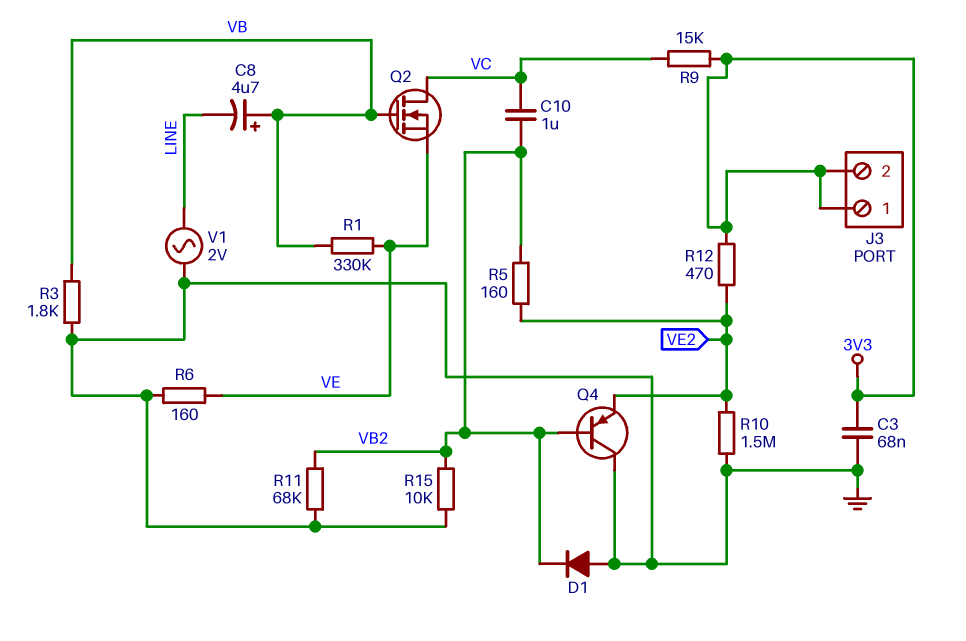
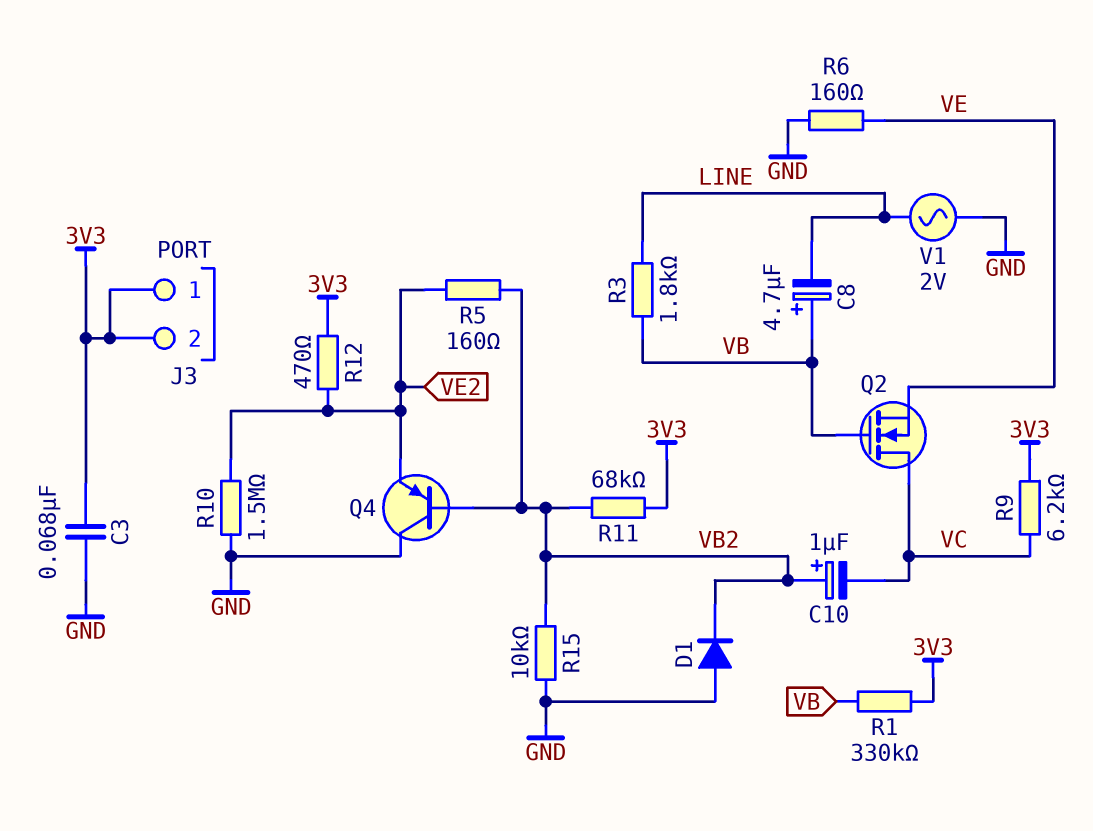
C10: 1uF (VB2, VC) -> 1uF (plus VB2, minus VC)
R1: 330k (VB, VE) -> 330k (3V3, VB)
R3: 1.8k (GND, VB) -> 1.8k (LINE, VB)
R9: 15k (3V3, VC) -> 6.2k (3V3, VC)
R11: 68k (GND, VB2) -> 68k (3V3, VB2)

